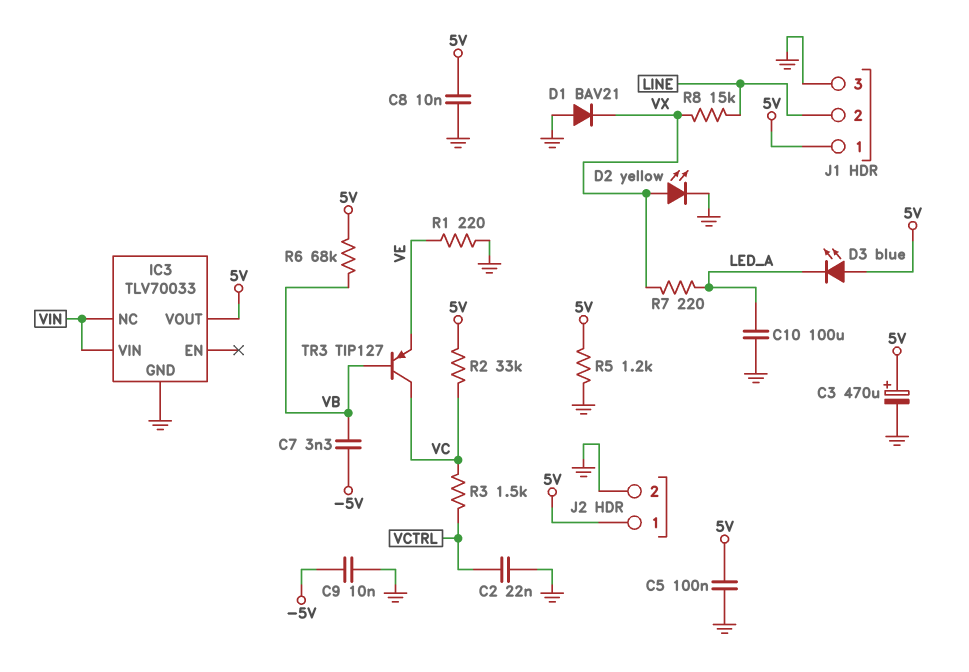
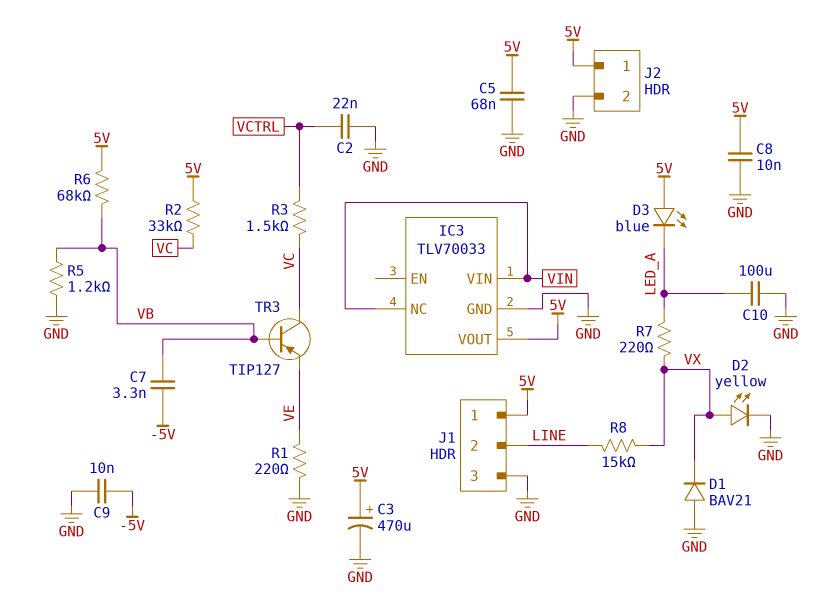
C5: 100nF (5V, GND) -> 68nF (5V, GND)
R5: 1.2k (5V, GND) -> 1.2k (GND, VB)

